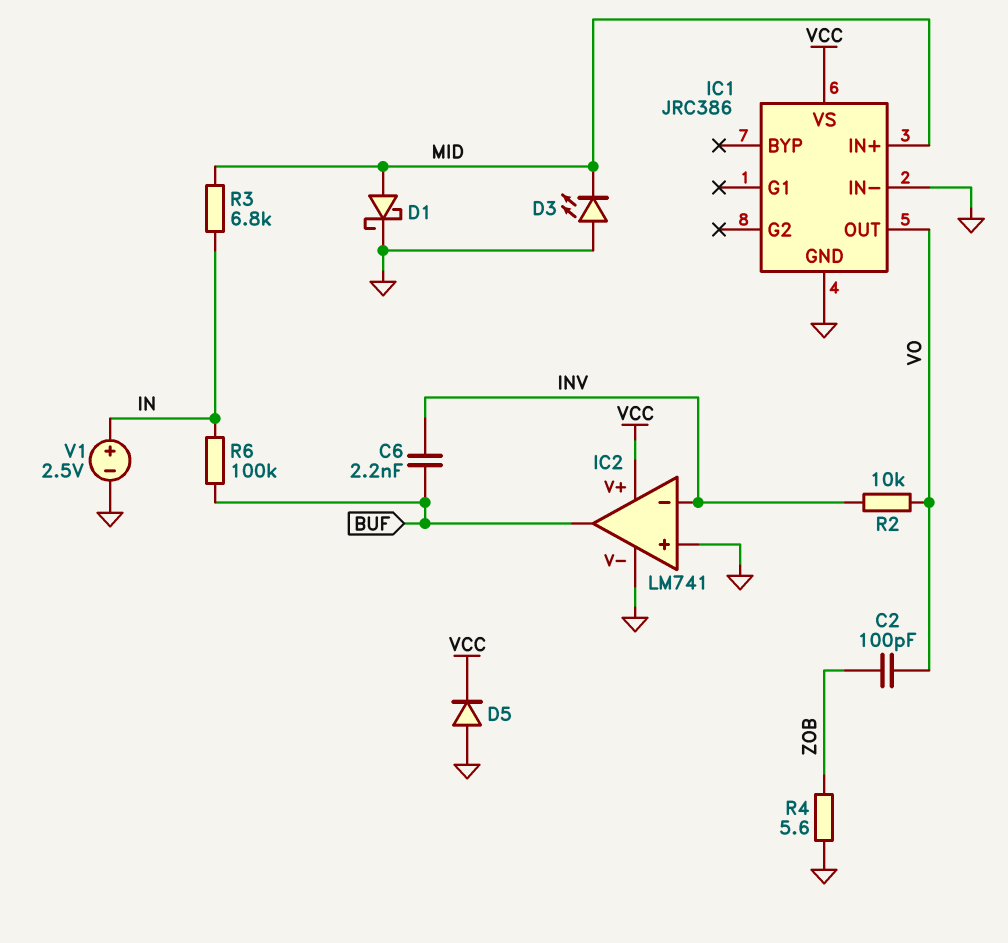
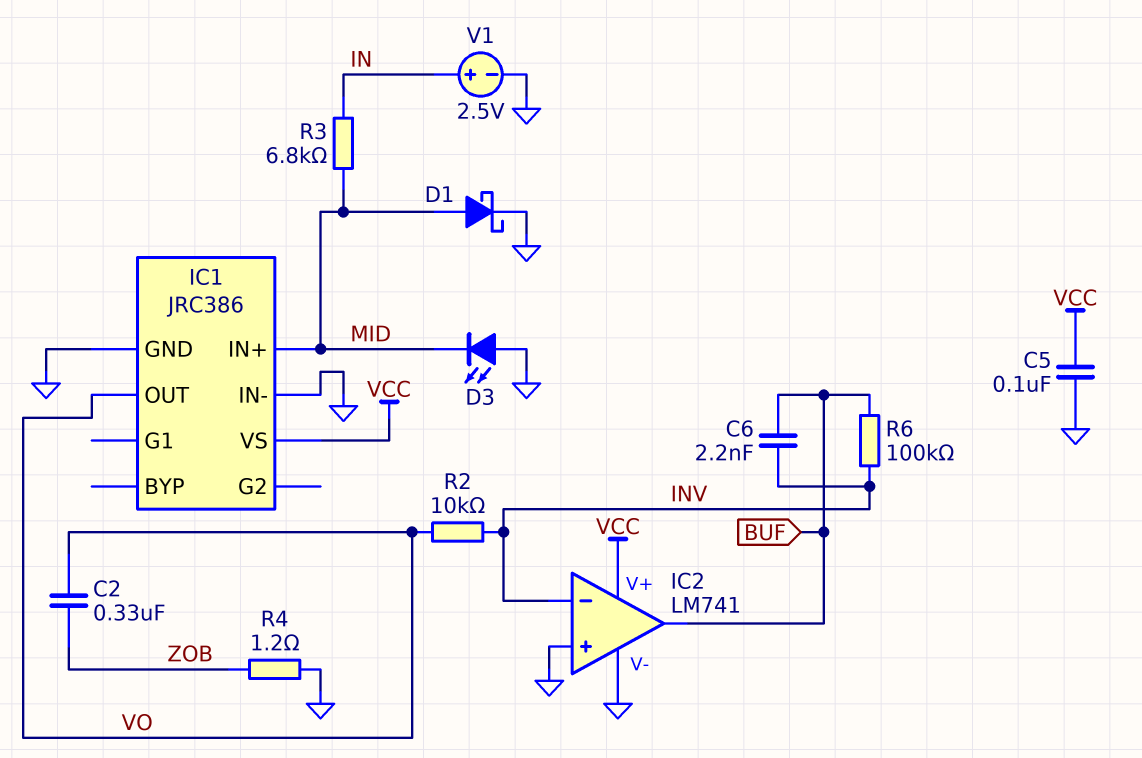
C2: 100pF (VO, ZOB) -> 330nF (VO, ZOB)
C5: none -> 100nF (GND, VCC)
D5: diode (A GND, K VCC) -> none
R4: 5.6 (GND, ZOB) -> 1.2 (GND, ZOB)
R6: 100k (BUF, IN) -> 100k (BUF, INV)

